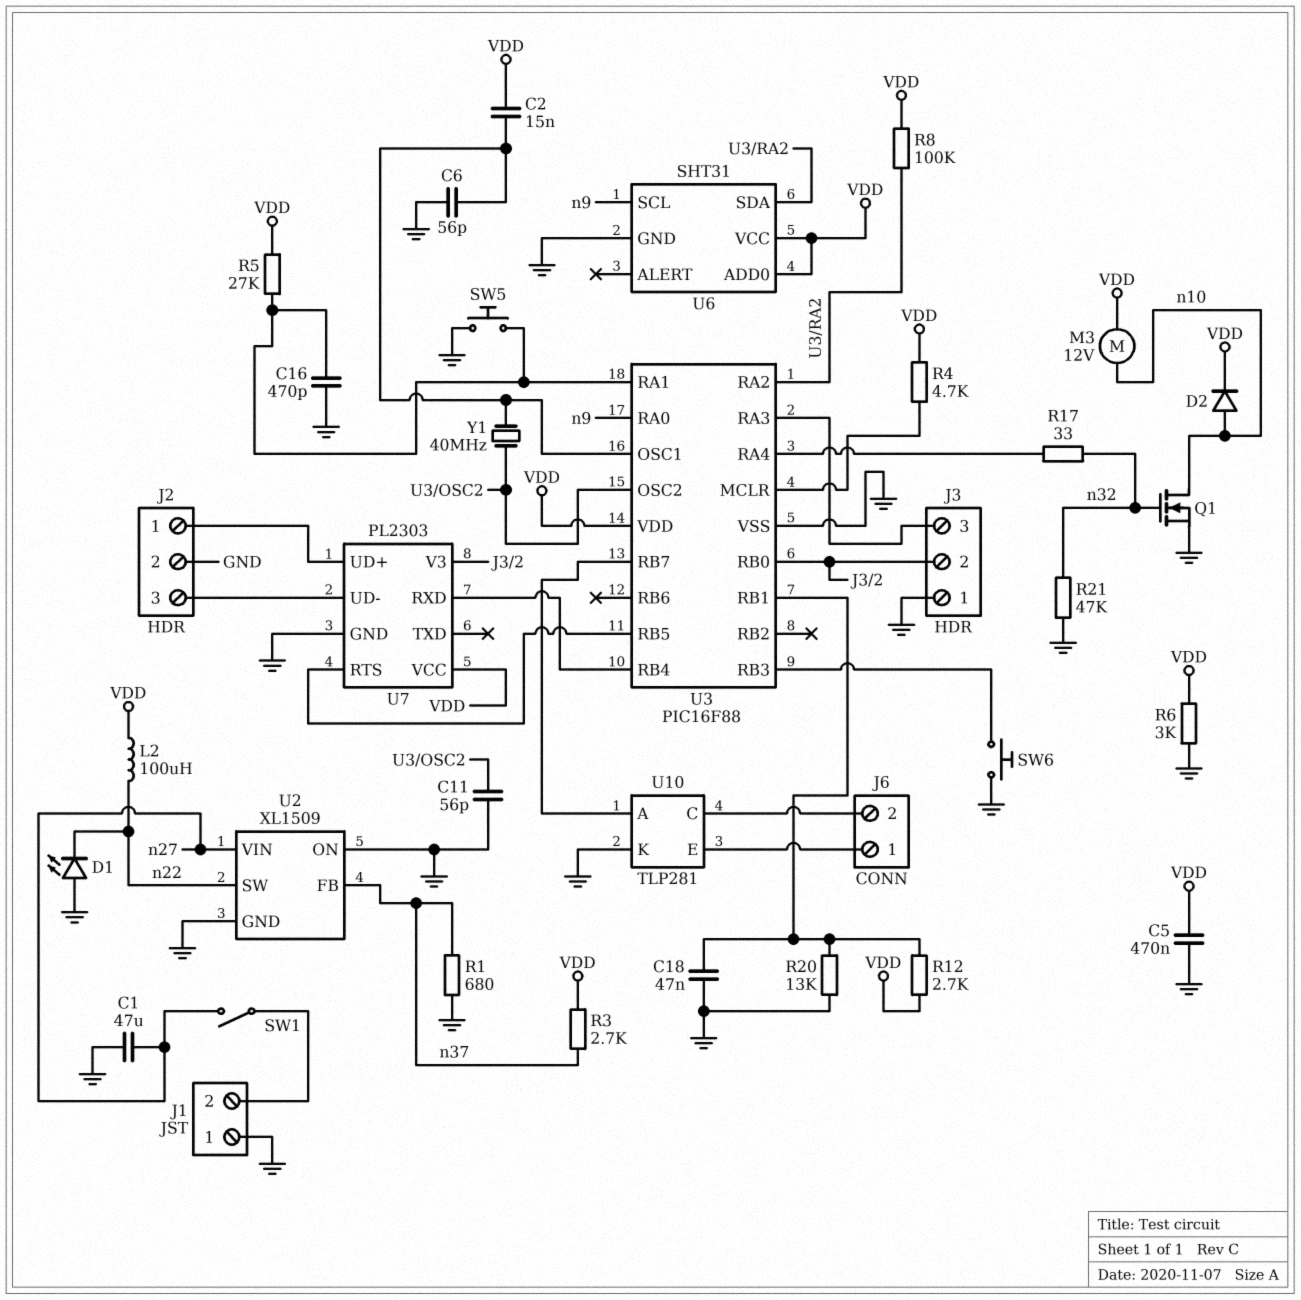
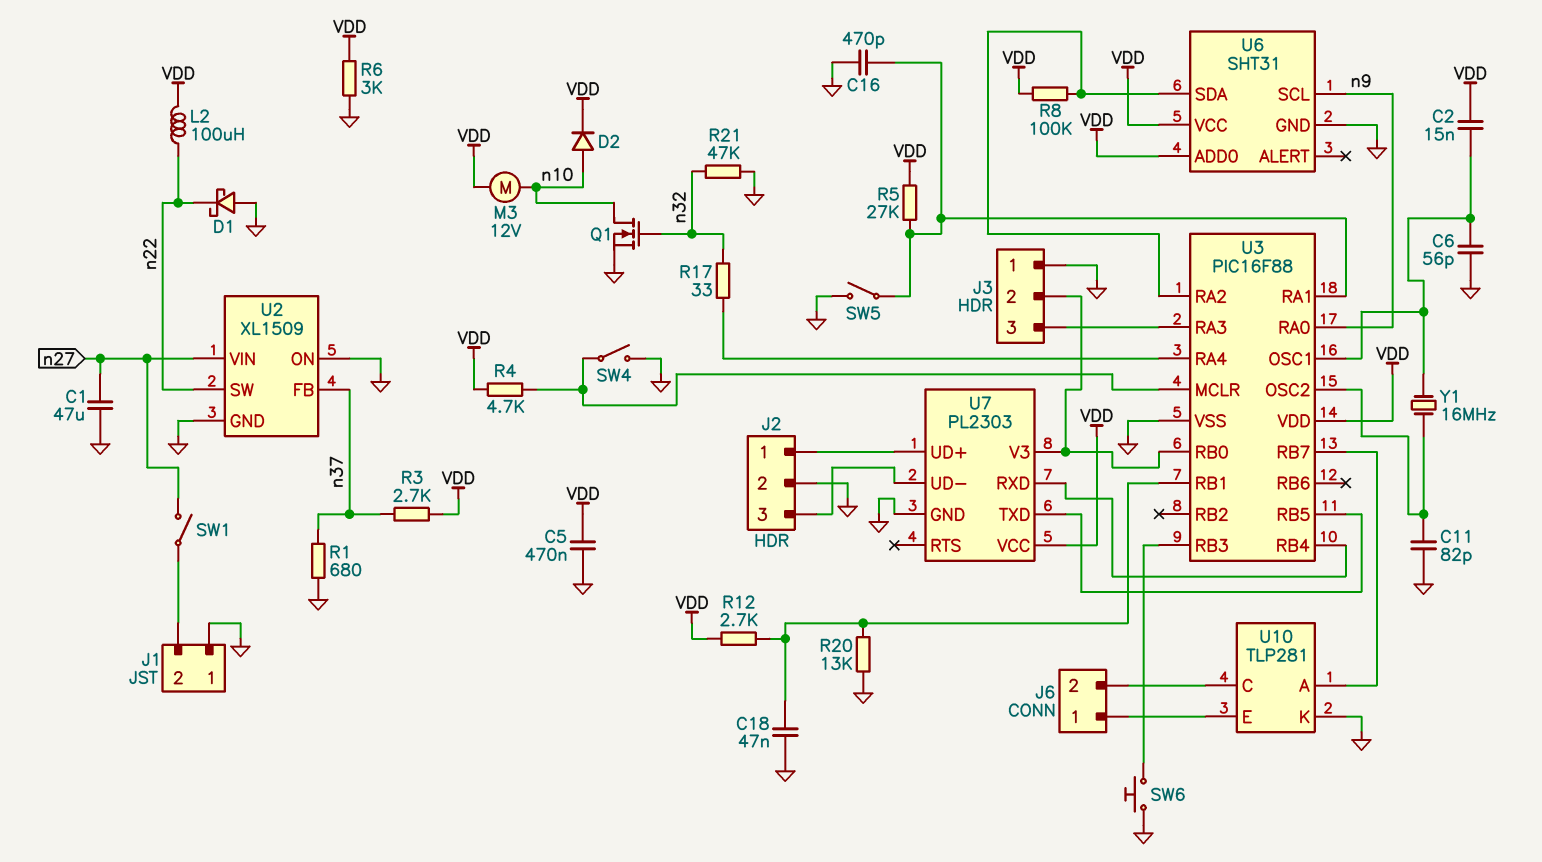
C11: 56pF (GND, U3/OSC2) -> 82pF (GND, U3/OSC2)
D1: LED (A GND, K n22) -> schottky (A GND, K n22)
SW4: none -> switch (GND, U3/MCLR)
SW5: button (GND, U3/RA1) -> switch (GND, U3/RA1)
U7 pin RTS: U3/RB5 -> none
U7 pin TXD: none -> U3/RB5
Y1: 40MHz (U3/OSC1, U3/OSC2) -> 16MHz (U3/OSC1, U3/OSC2)

